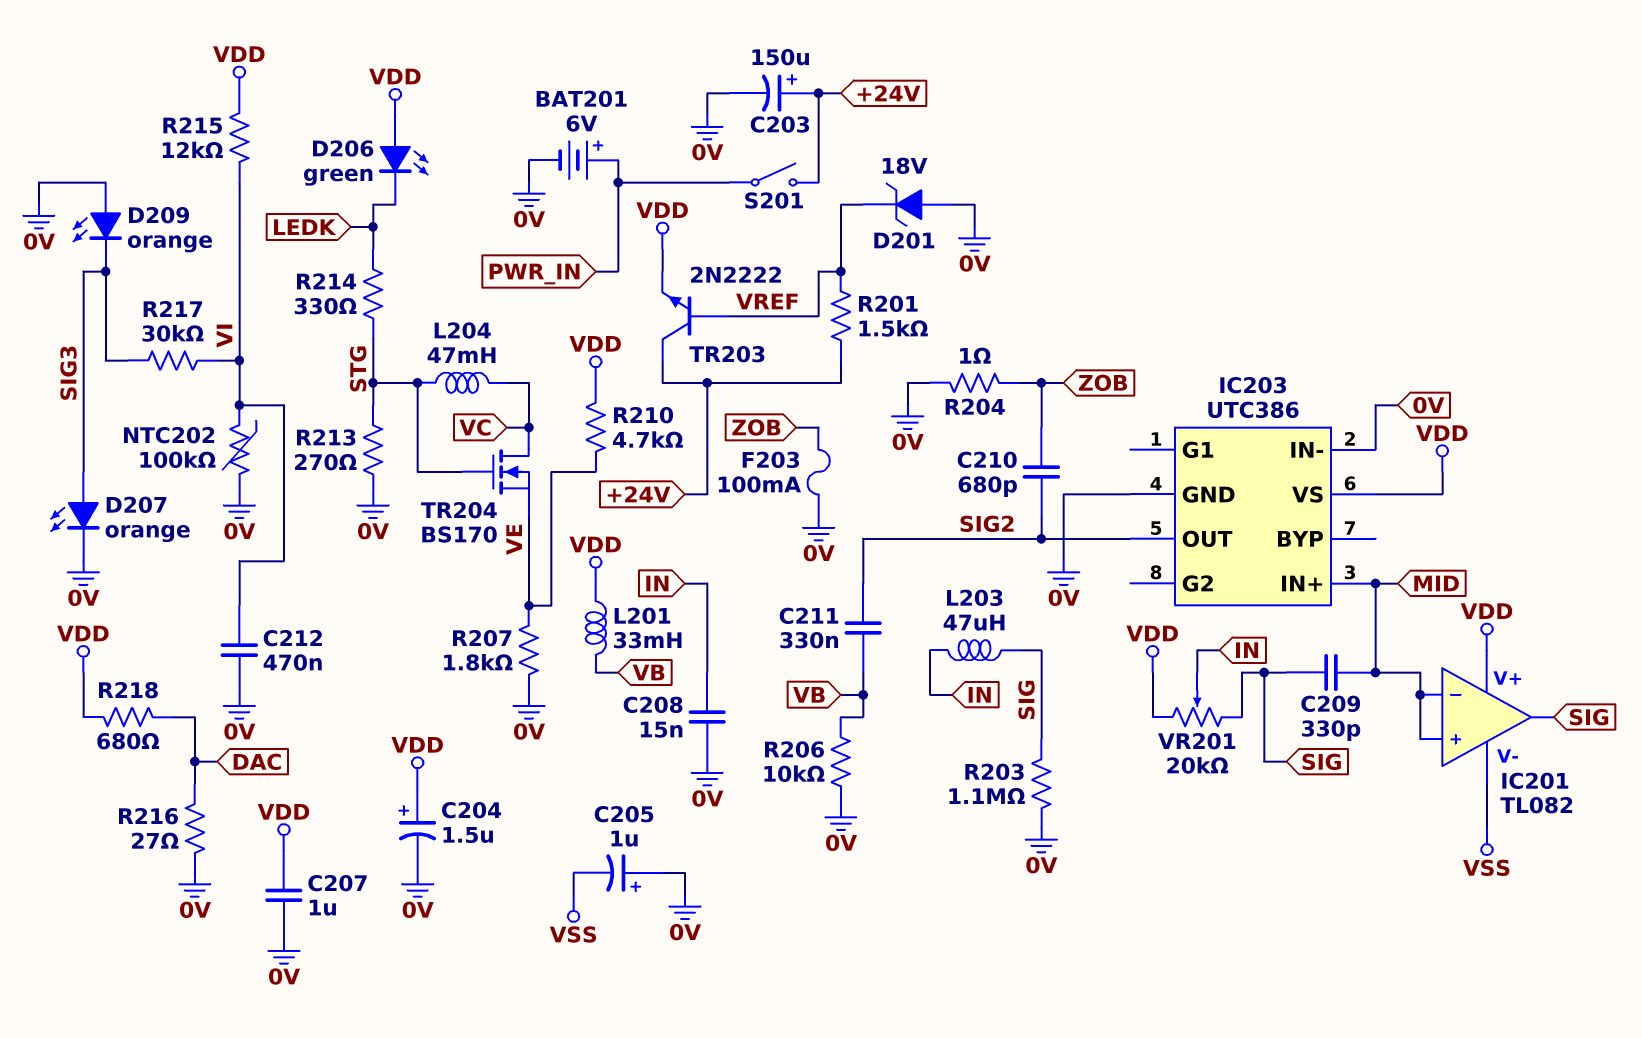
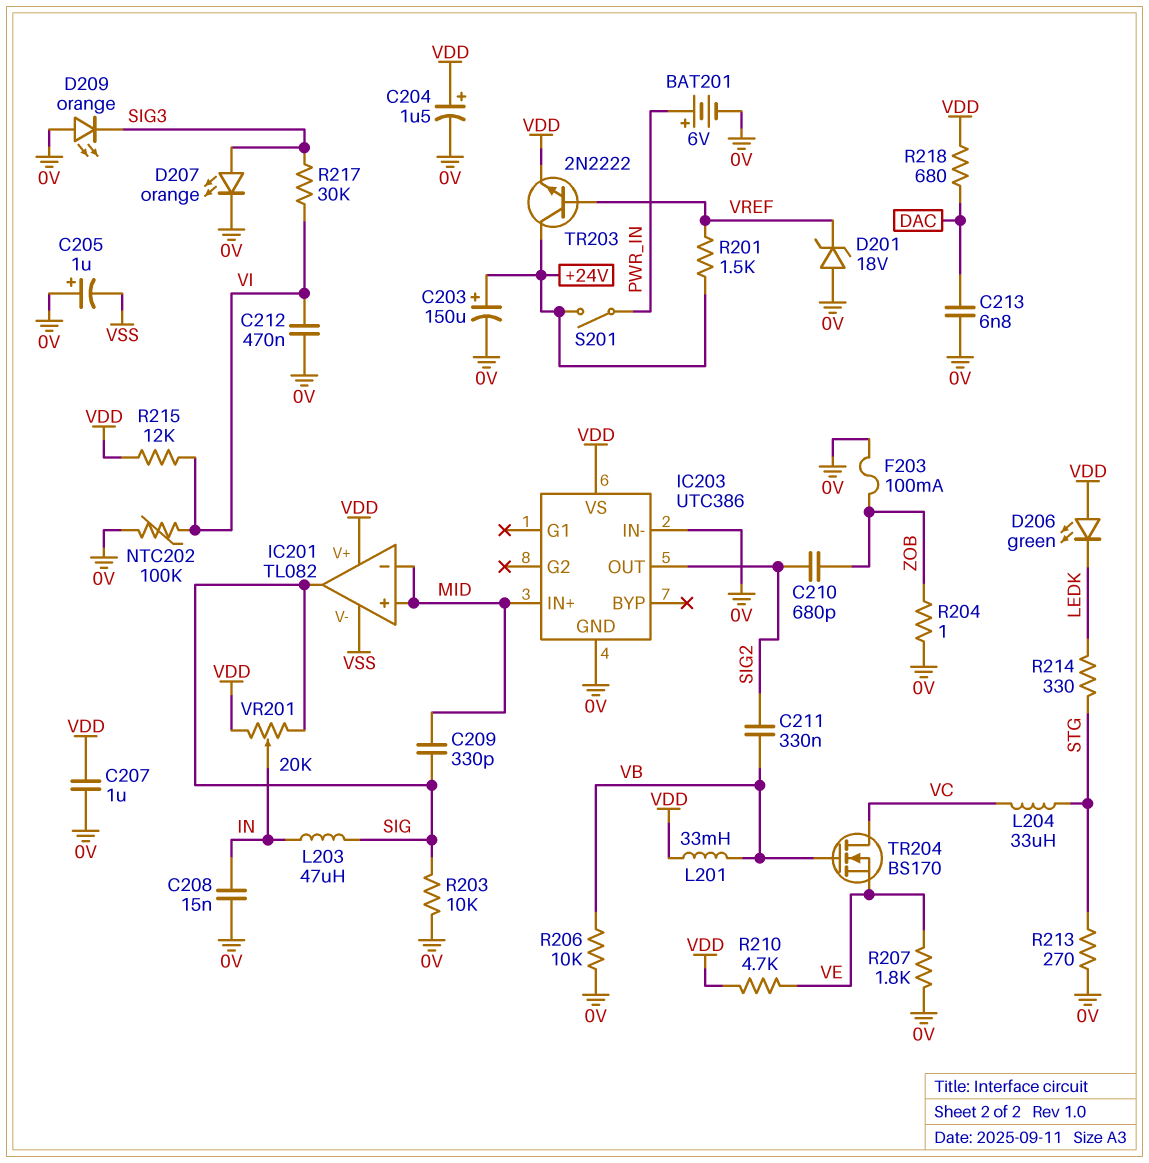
C213: none -> 6.8nF (0V, DAC)
L204: 47mH (STG, VC) -> 33uH (STG, VC)
R203: 1.1M (0V, SIG) -> 10k (0V, SIG)
R216: 27 (0V, DAC) -> none
TR204: NMOS BS170 (G STG, D VC, S VE) -> NMOS BS170 (G VB, D VC, S VE)

